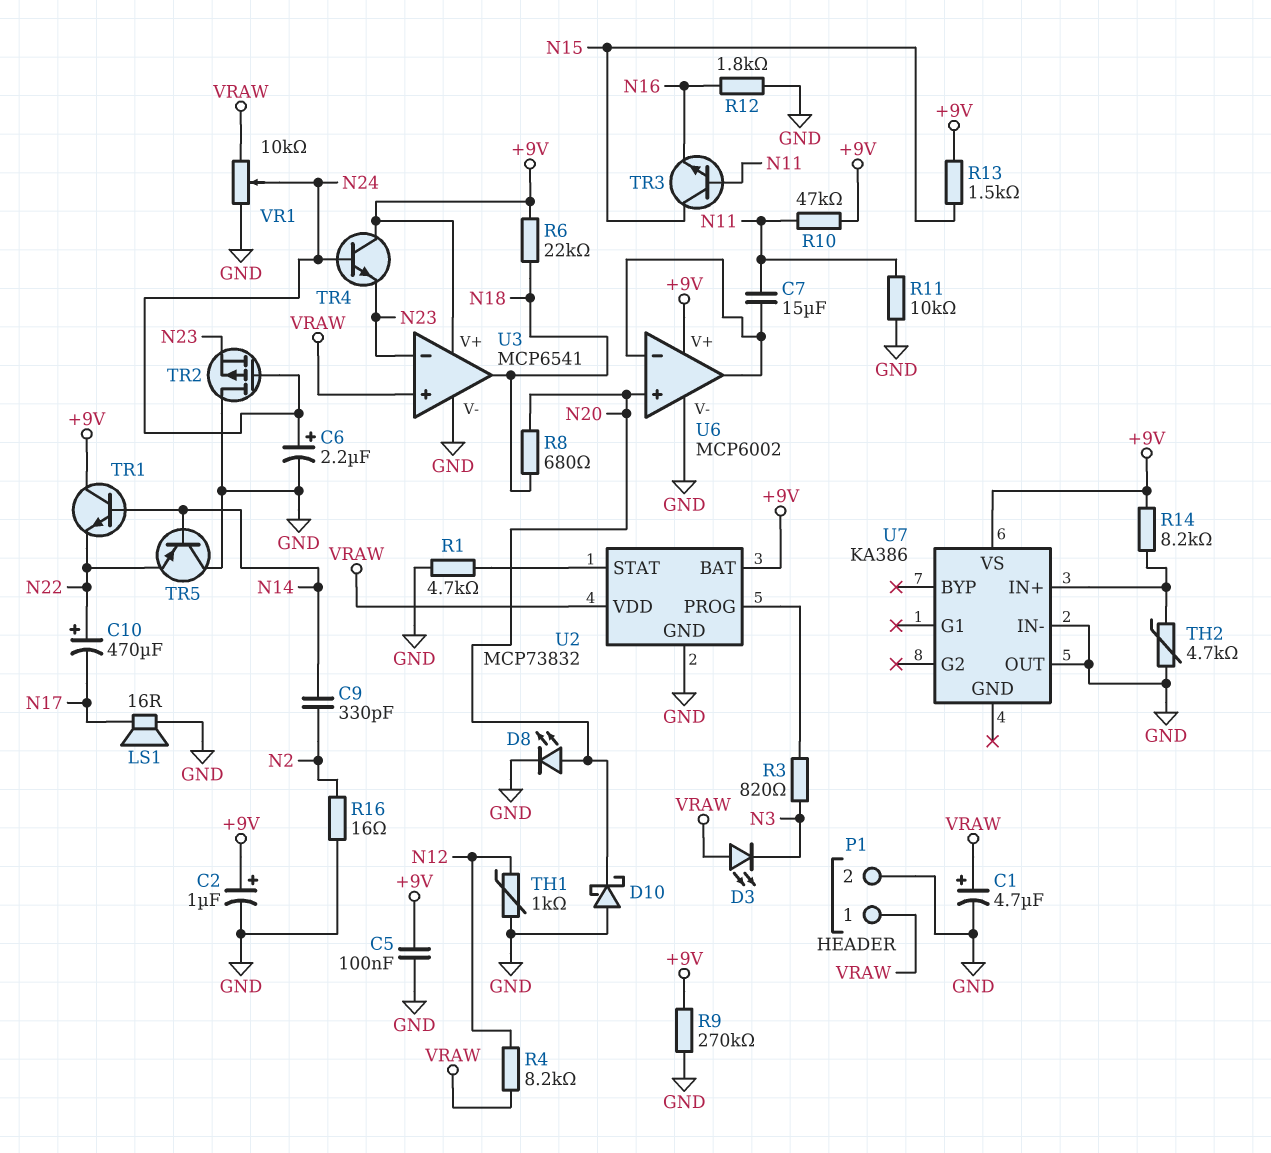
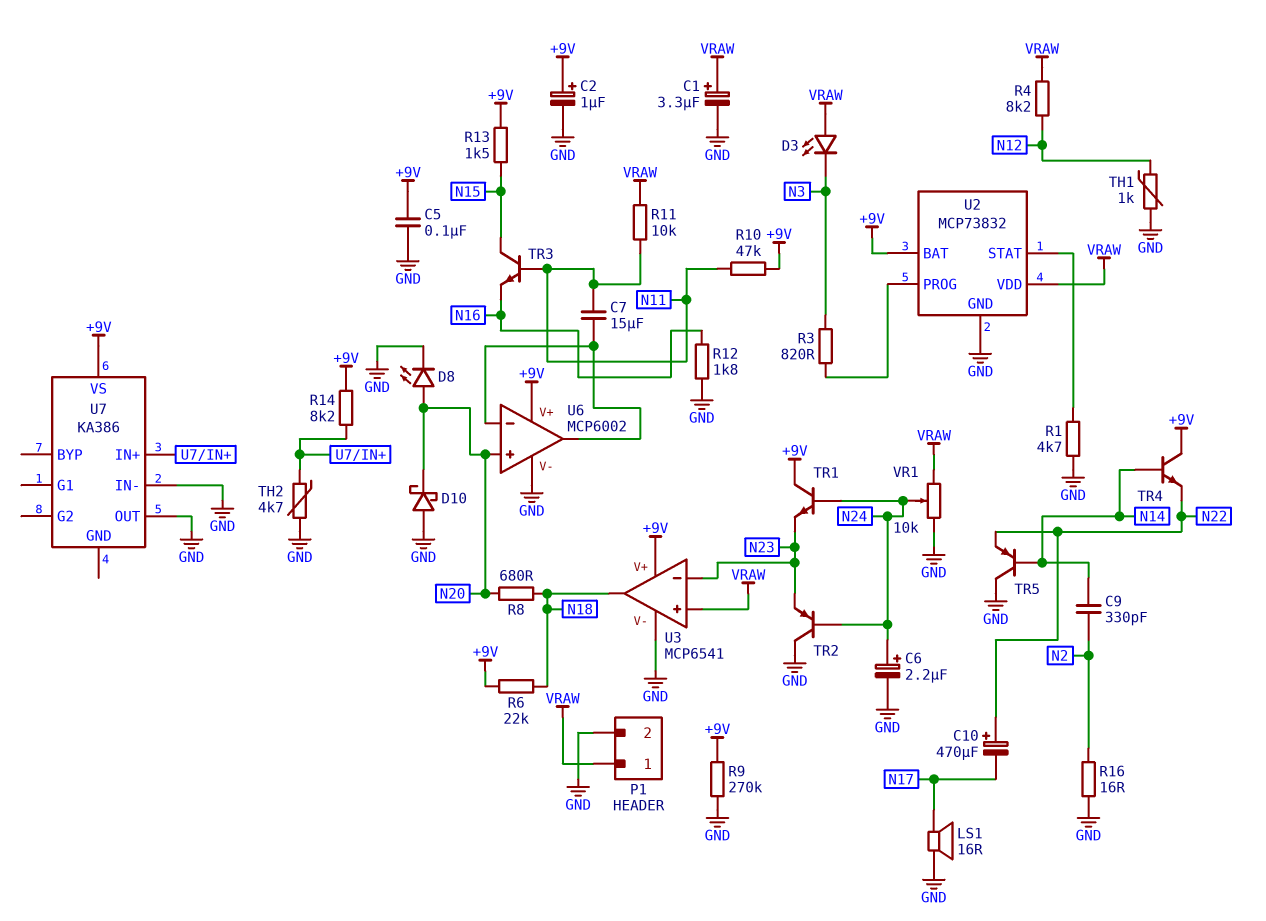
C1: 4.7uF (plus VRAW, minus GND) -> 3.3uF (plus VRAW, minus GND)
R11: 10k (GND, N11) -> 10k (N11, VRAW)
TR1: NPN (B N14, C +9V, E N22) -> NPN (B N24, C +9V, E N23)
TR2: PMOS (G N24, D GND, S N23) -> PNP (B N24, C GND, E N23)
TR4: NPN (B N24, C +9V, E N23) -> NPN (B N14, C +9V, E N22)

